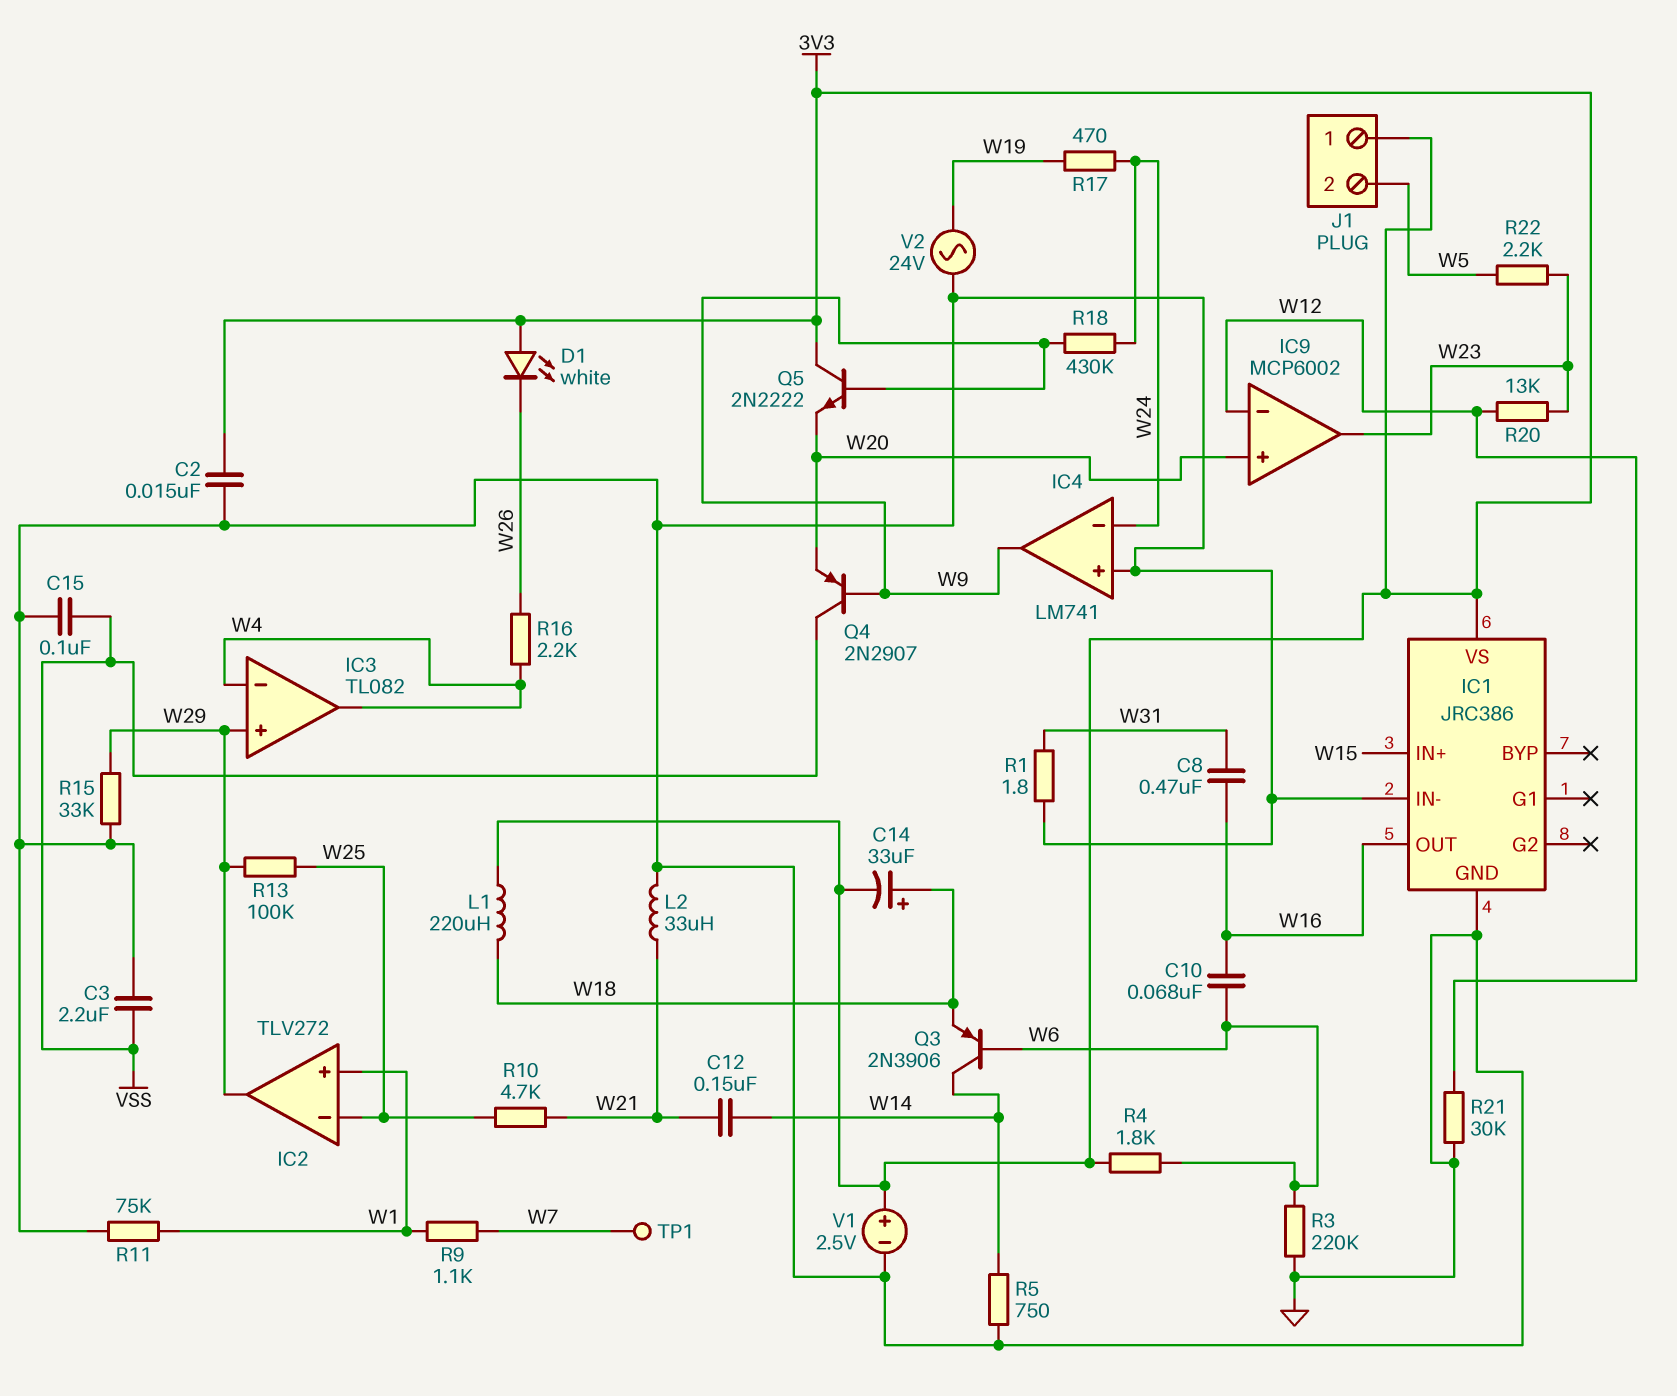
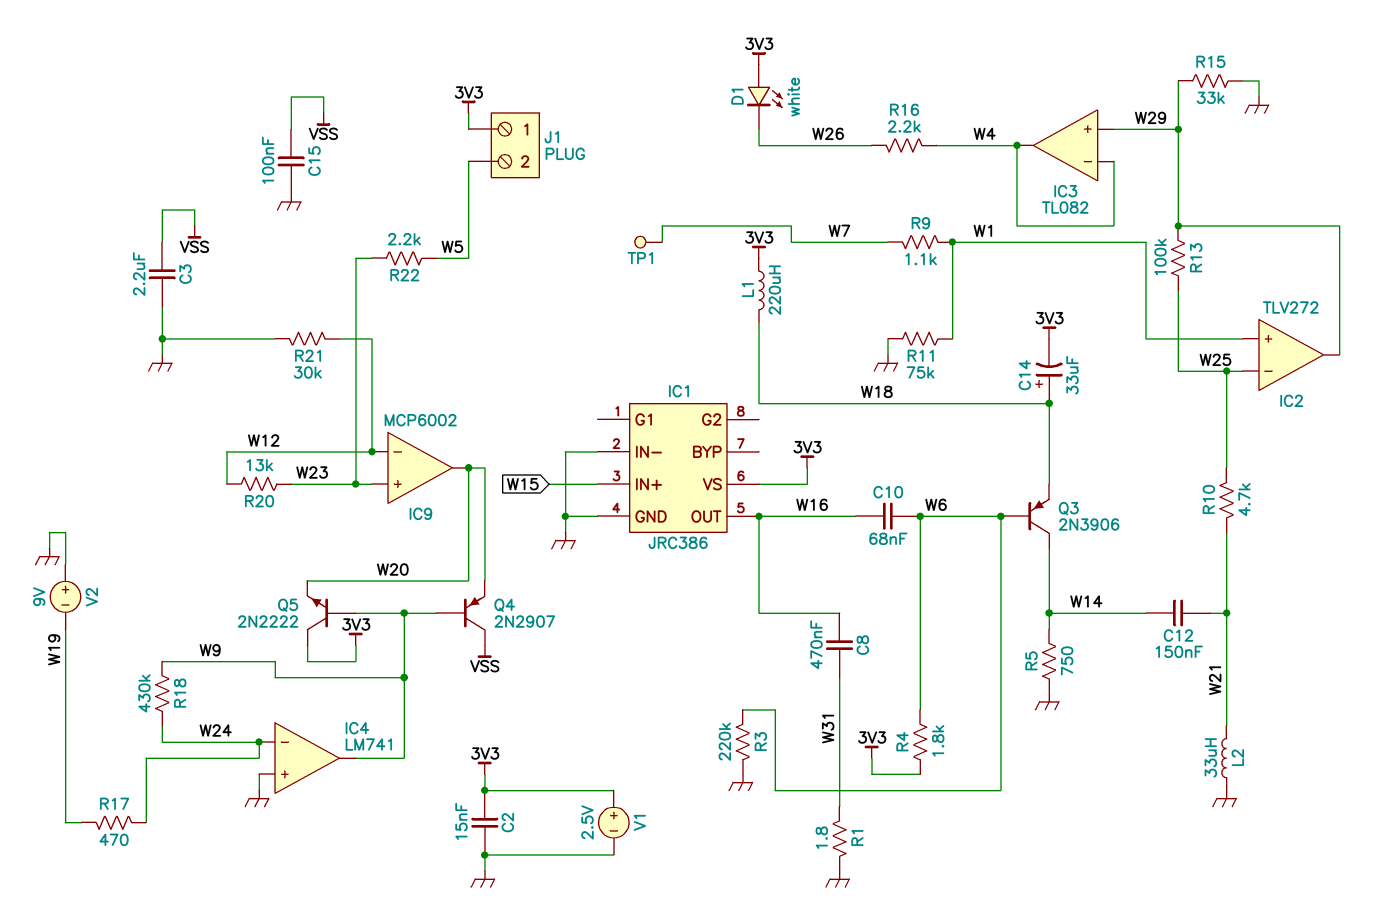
IC9 pin in+: W20 -> W23
IC9 pin out: W23 -> W20
V2: AC 24V (GND, W19) -> 9V (plus GND, minus W19)

